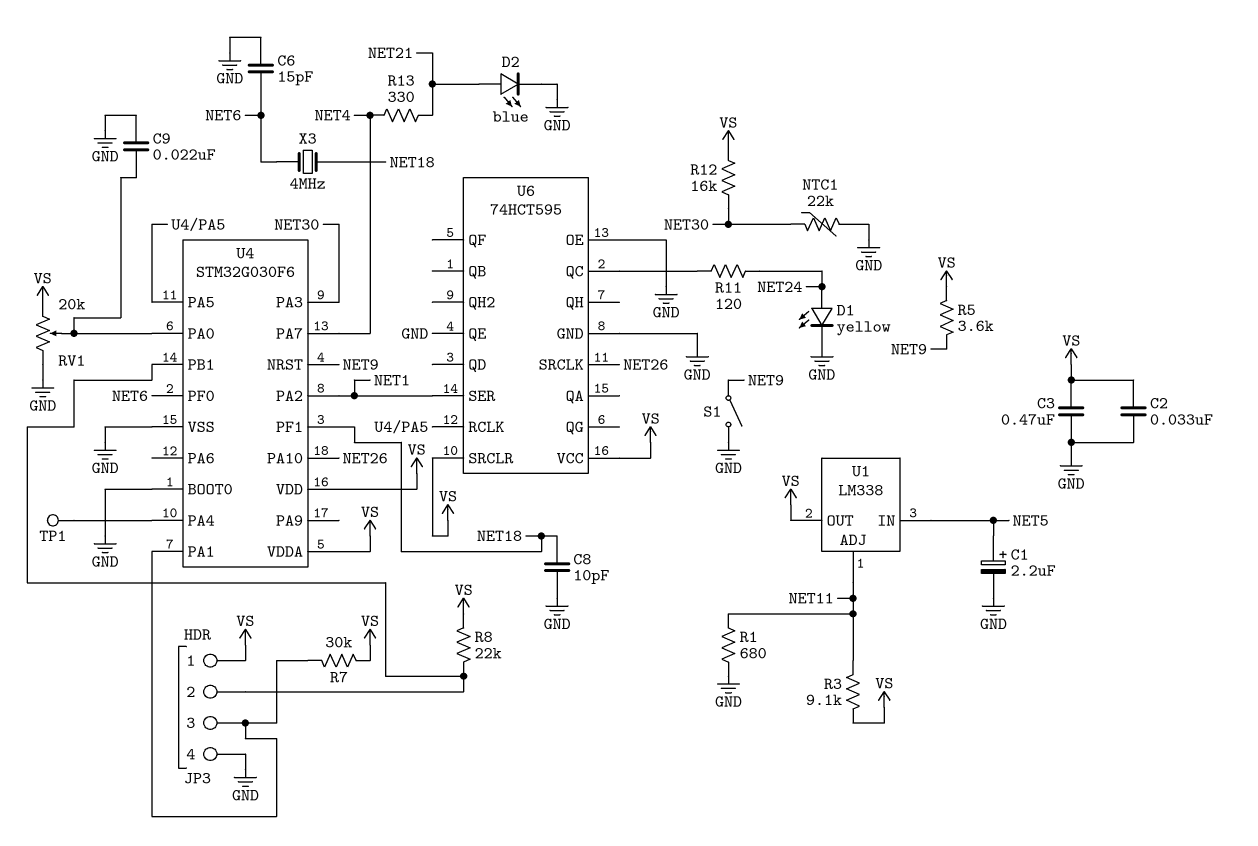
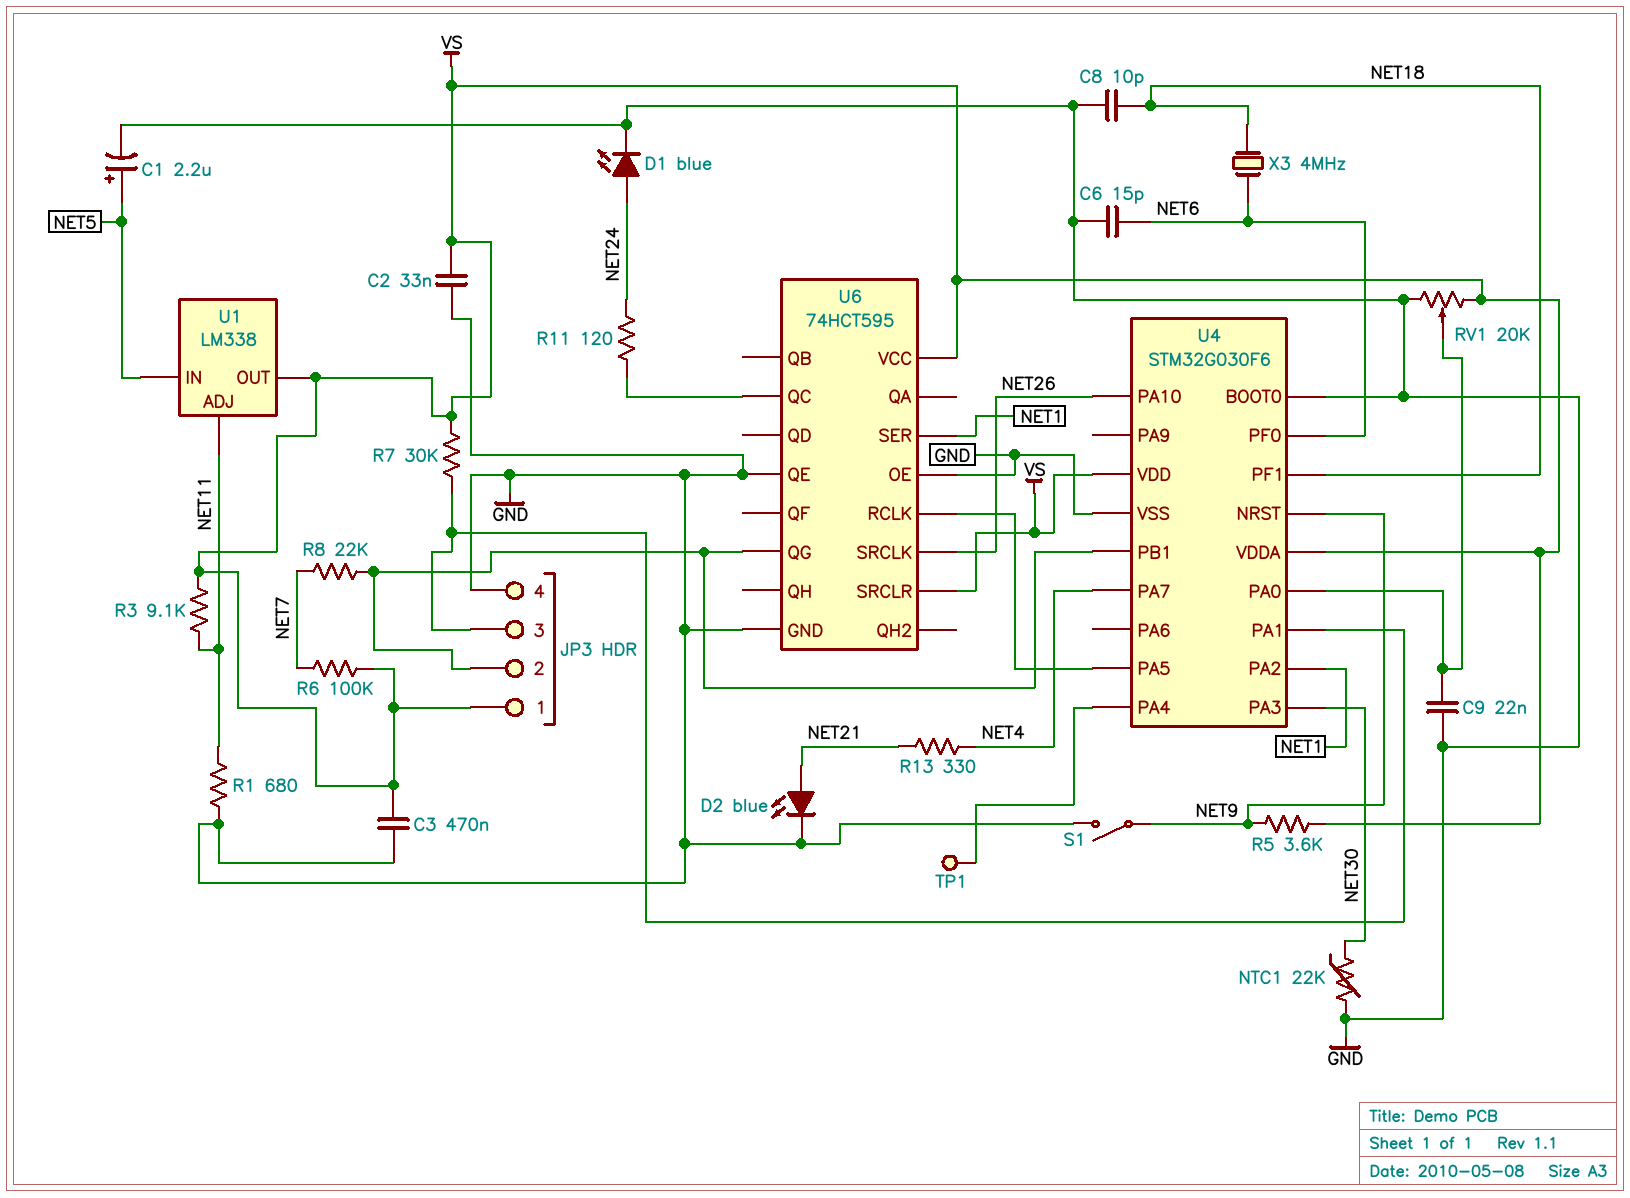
D1: LED yellow (A NET24, K GND) -> LED blue (A NET24, K GND)
R6: none -> 100k (NET7, VS)
R8: 22k (JP3/2, VS) -> 22k (JP3/2, NET7)
R12: 16k (NET30, VS) -> none
U6 pin QG: none -> JP3/2

